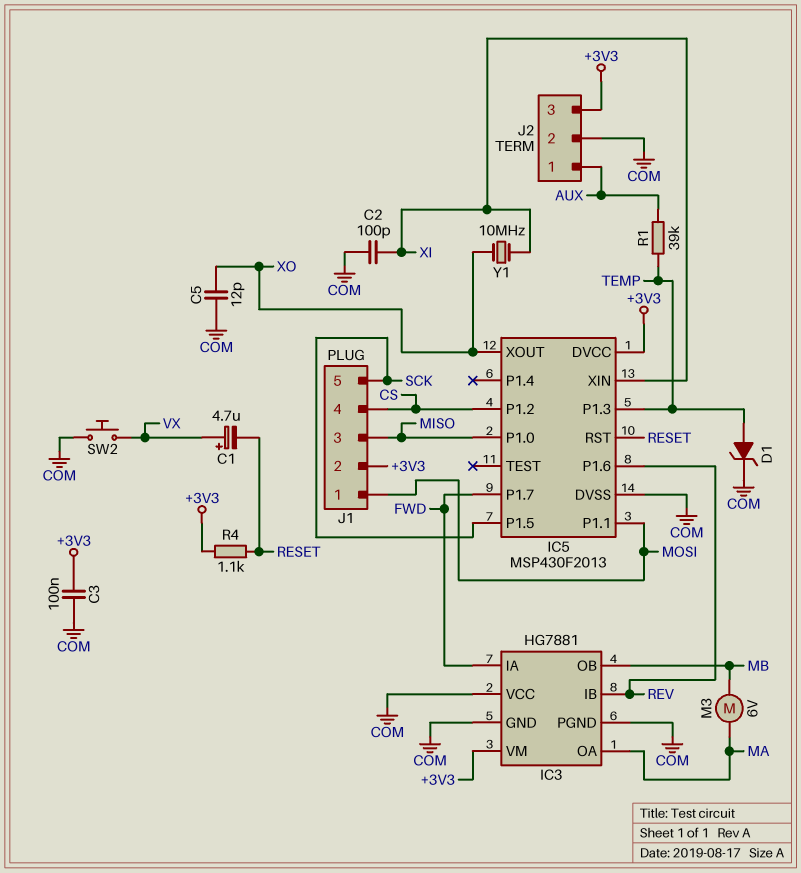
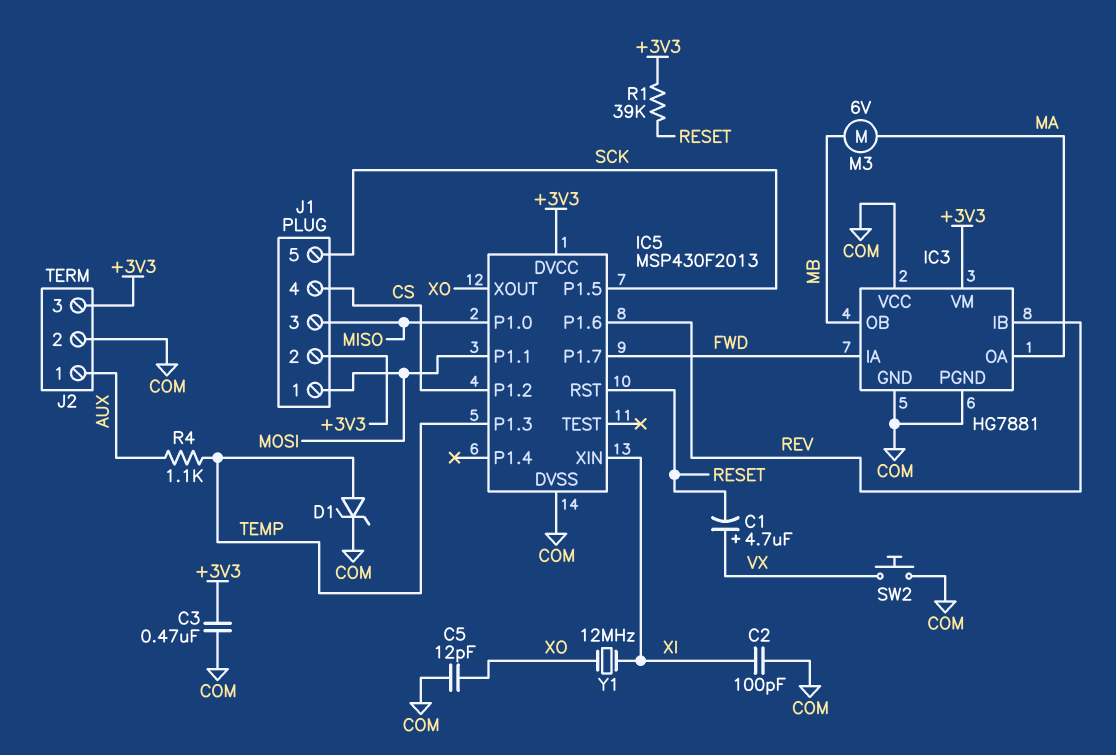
C3: 100nF (+3V3, COM) -> 470nF (+3V3, COM)
R1: 39k (AUX, TEMP) -> 39k (+3V3, RESET)
R4: 1.1k (+3V3, RESET) -> 1.1k (AUX, TEMP)
Y1: 10MHz (XI, XO) -> 12MHz (XI, XO)

